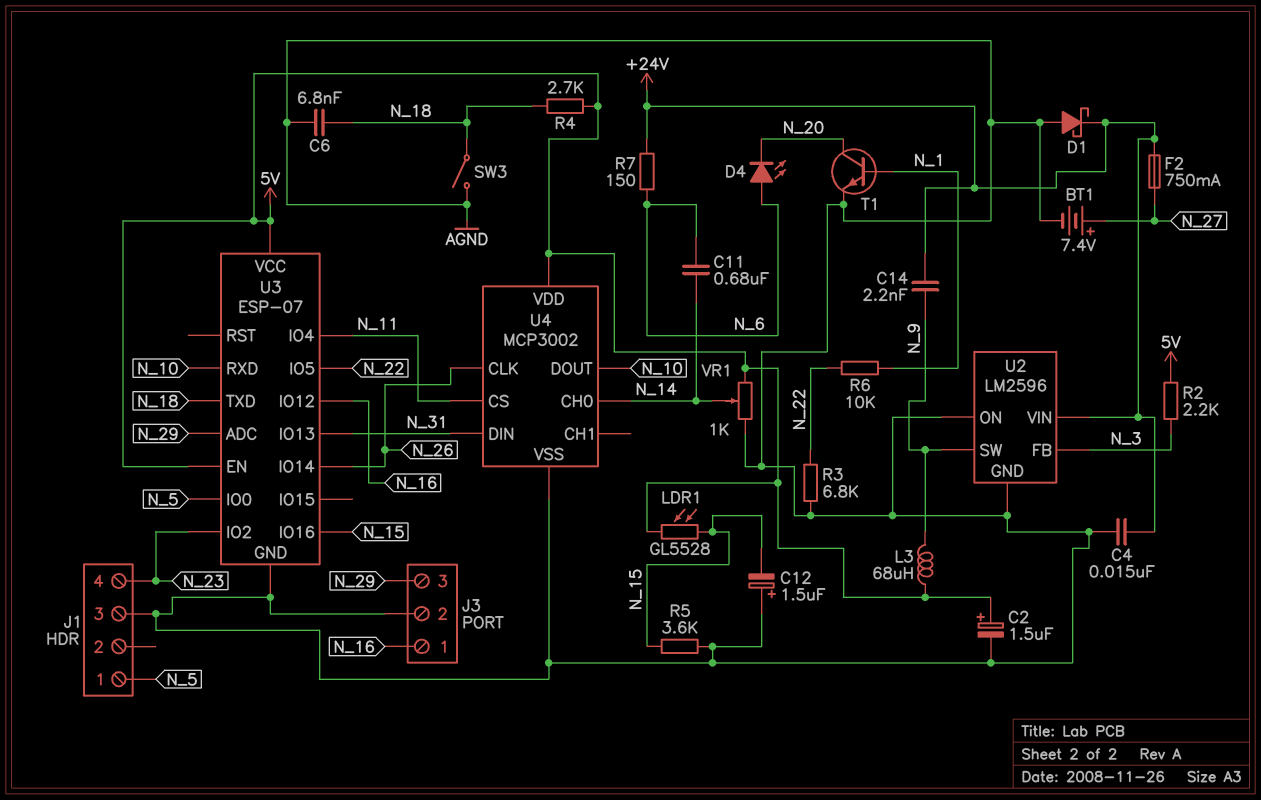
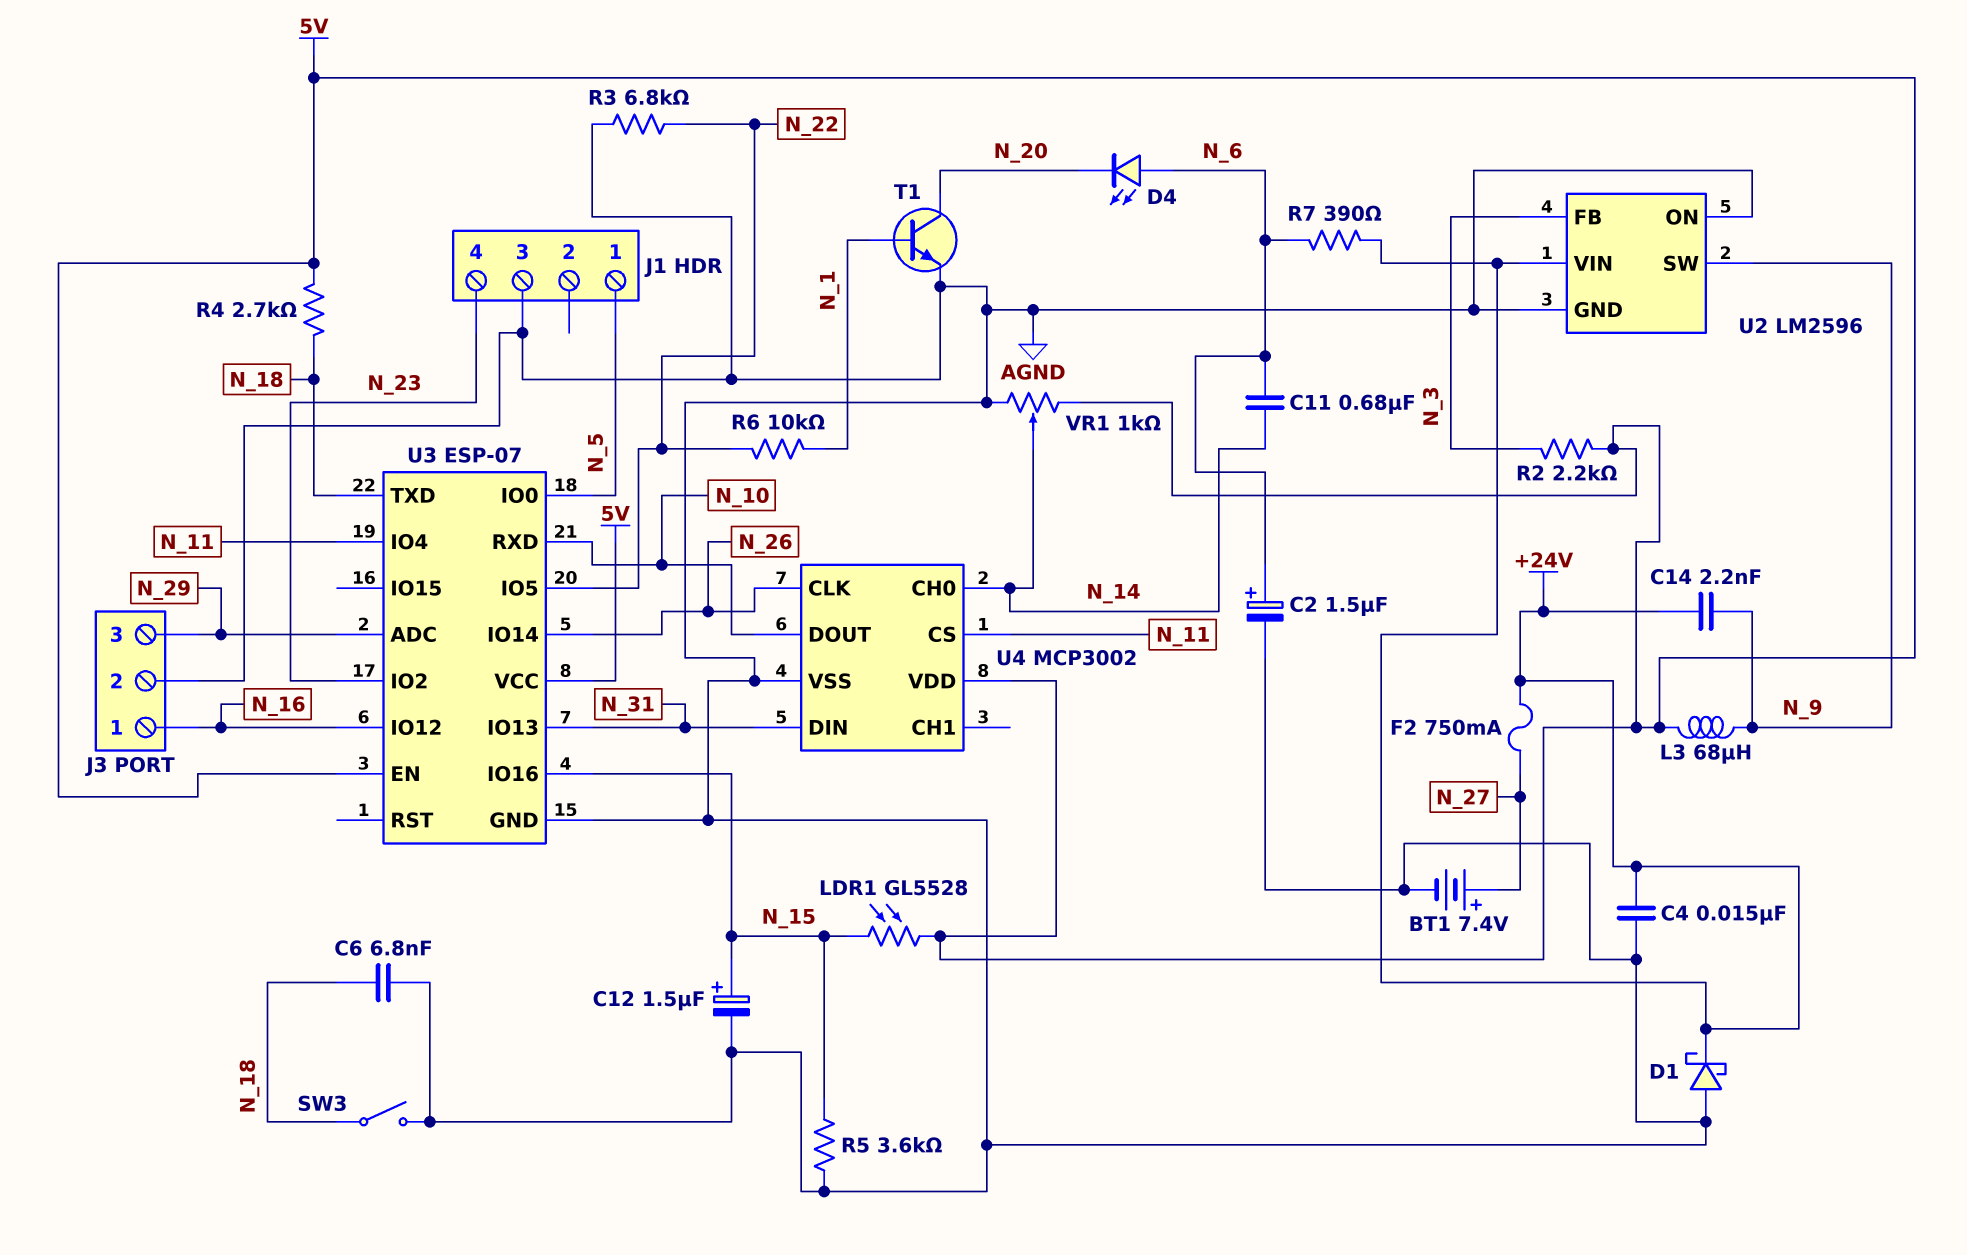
C2: 1.5uF (plus 5V, minus AGND) -> 1.5uF (plus N_6, minus AGND)
C12: 1.5uF (plus AGND, minus N_15) -> 1.5uF (plus N_15, minus AGND)
R7: 150 (+24V, N_6) -> 390 (+24V, N_6)

